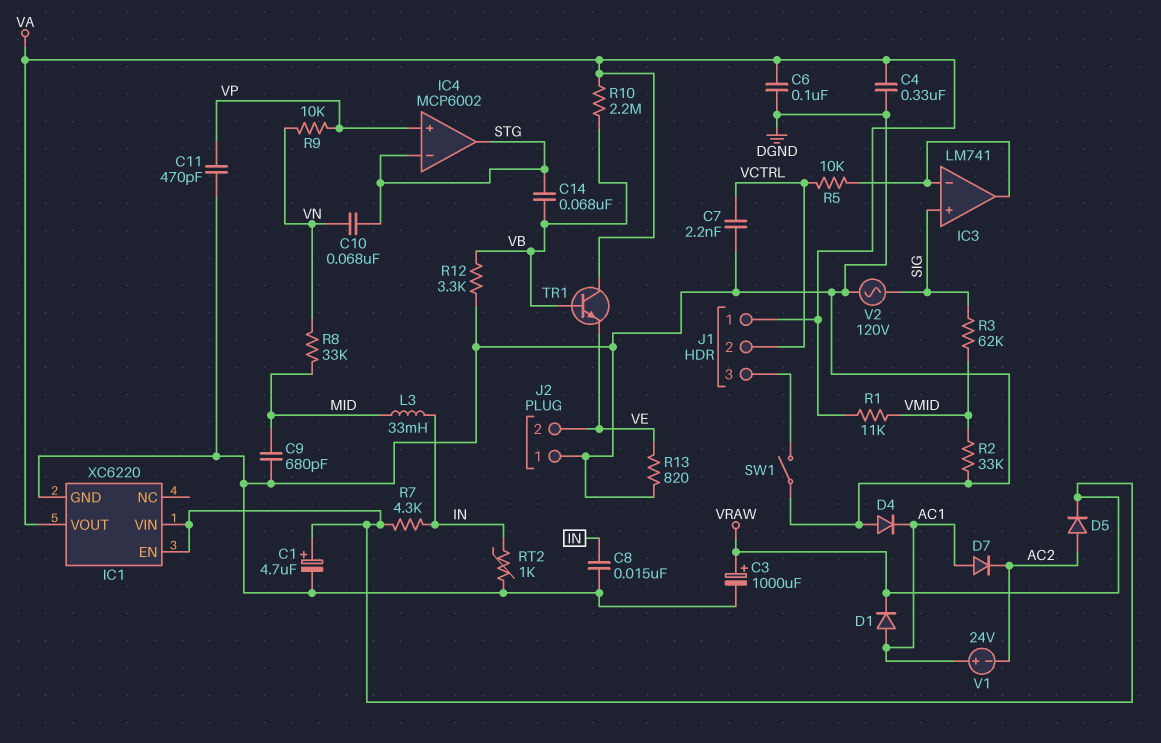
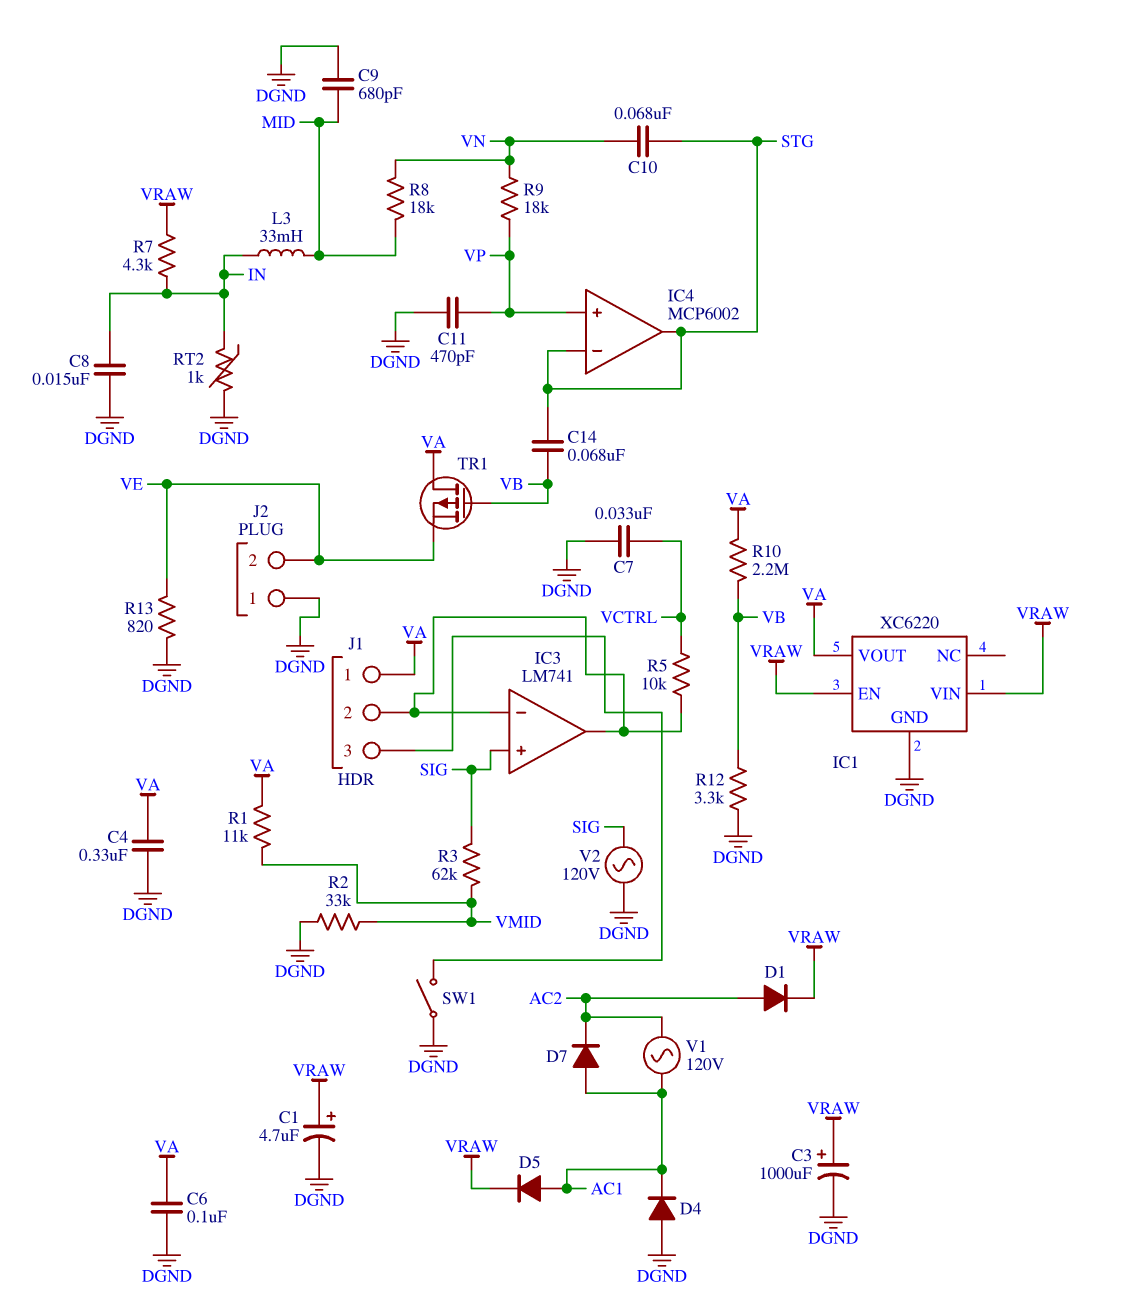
C7: 2.2nF (DGND, VCTRL) -> 33nF (DGND, VCTRL)
D1: diode (A AC1, K VRAW) -> diode (A AC2, K VRAW)
D5: diode (A AC2, K VRAW) -> diode (A AC1, K VRAW)
J1 pin 2: VCTRL -> IC3/in-
R8: 33k (MID, VN) -> 18k (MID, VN)
R9: 10k (VN, VP) -> 18k (VN, VP)
TR1: NPN (B VB, C VA, E VE) -> PMOS (G VB, D VA, S VE)
V1: 24V (plus AC1, minus AC2) -> AC 120V (AC1, AC2)

